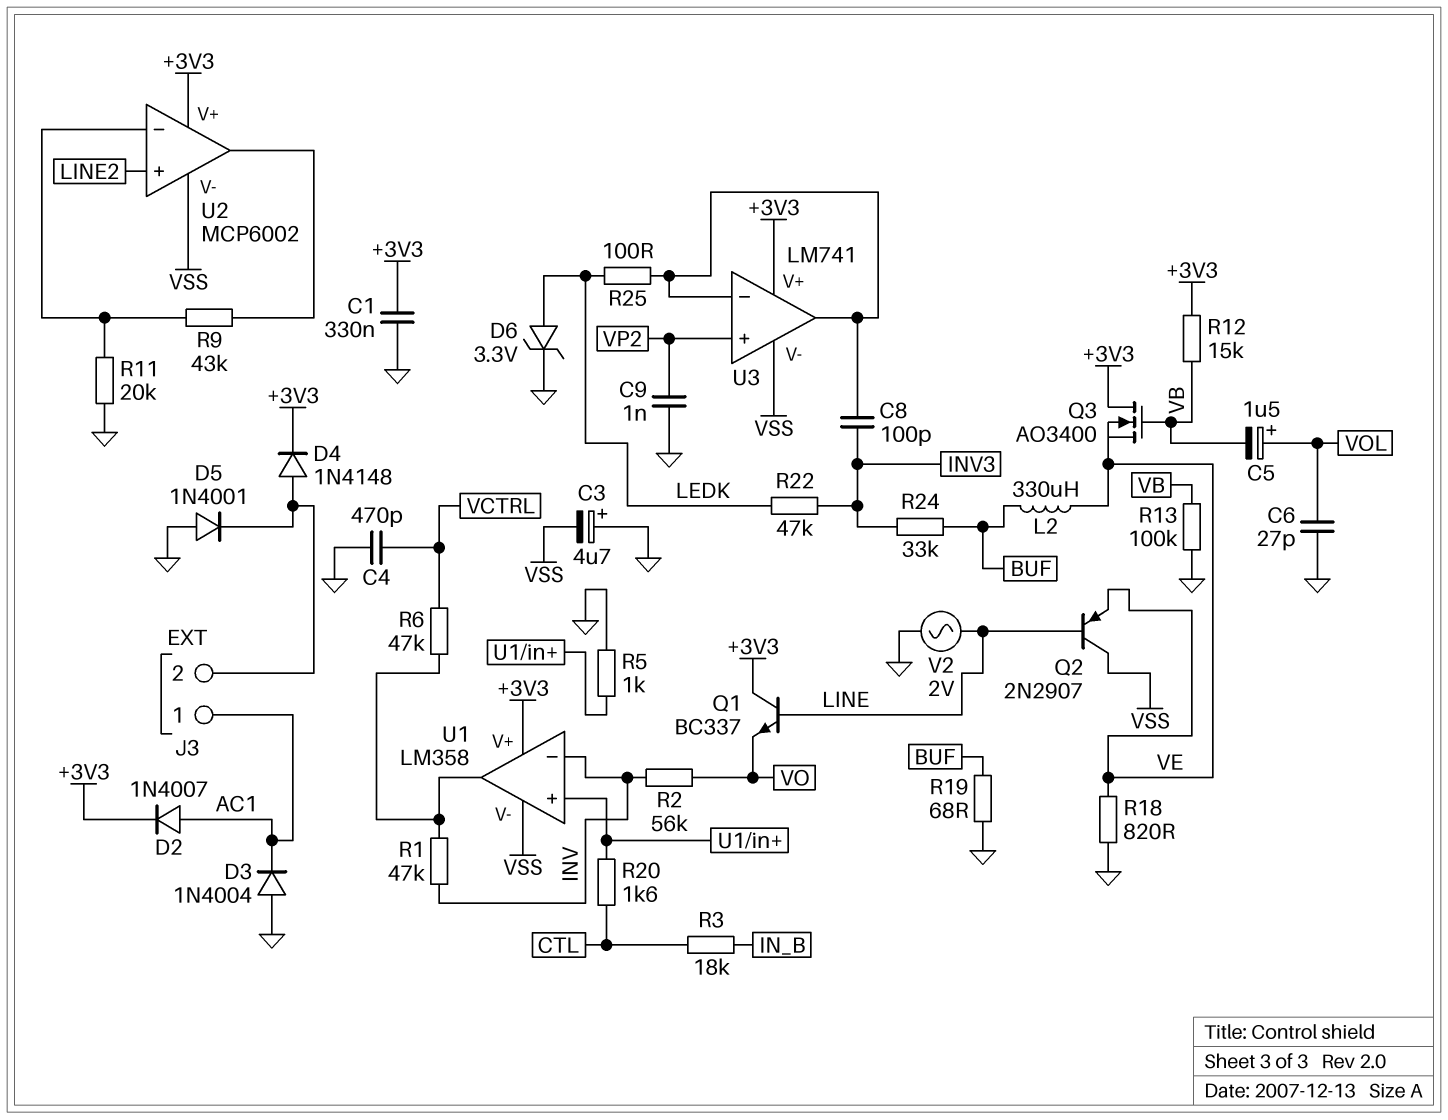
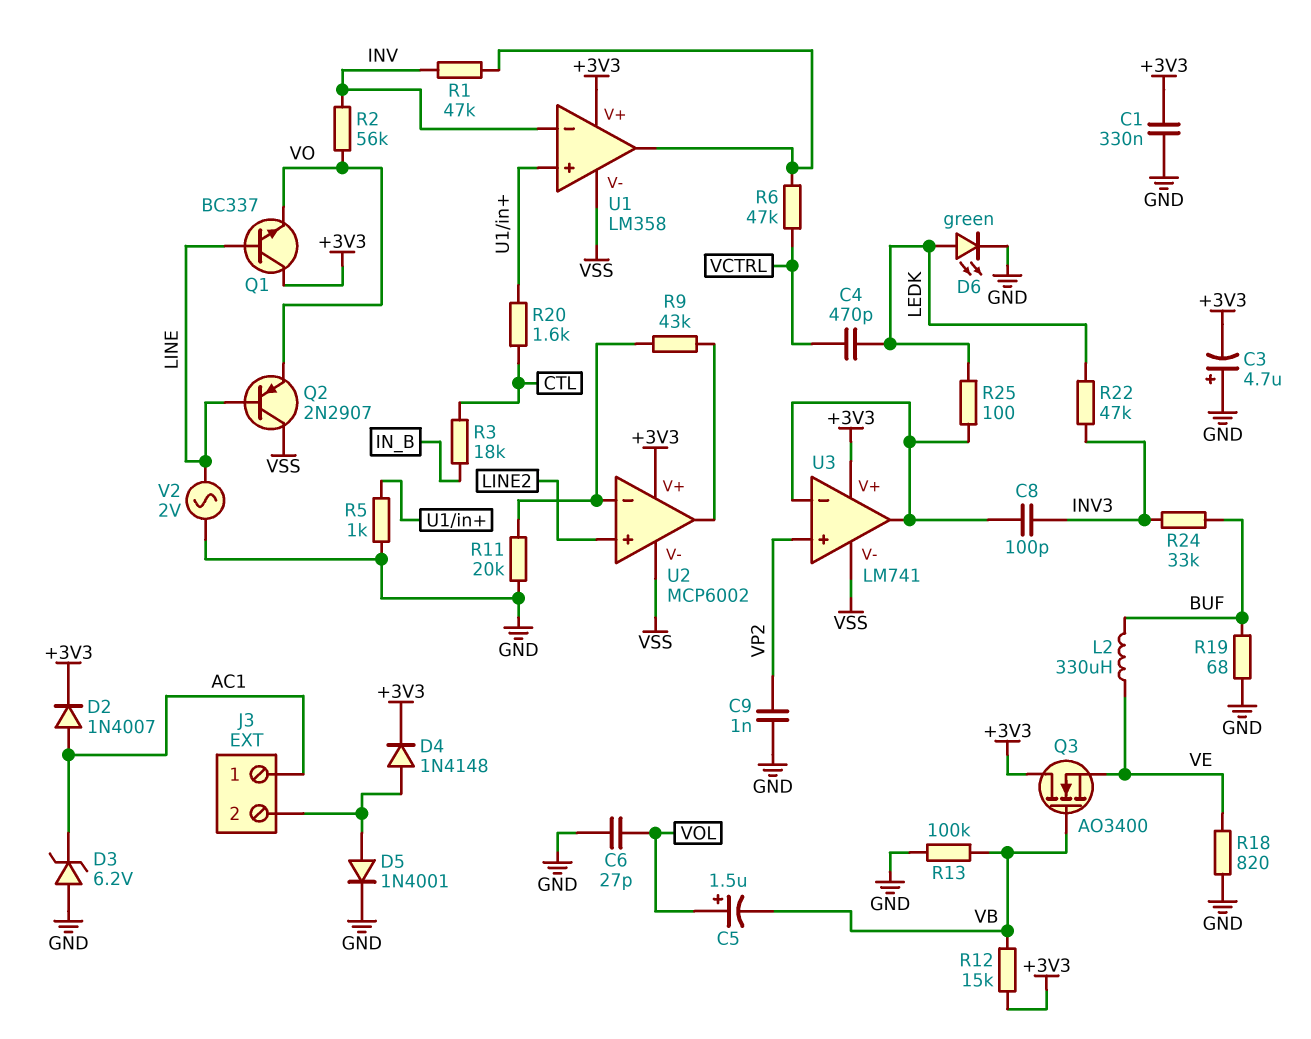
C3: 4.7uF (plus GND, minus VSS) -> 4.7uF (plus GND, minus +3V3)
C4: 470pF (GND, VCTRL) -> 470pF (LEDK, VCTRL)
D3: diode 1N4004 (A GND, K AC1) -> zener 6.2V (A GND, K AC1)
D5: diode 1N4001 (A GND, K J3/2) -> diode 1N4001 (A J3/2, K GND)
D6: zener 3.3V (A LEDK, K GND) -> LED green (A LEDK, K GND)
Q2: PNP 2N2907 (B LINE, C VSS, E VE) -> PNP 2N2907 (B LINE, C VSS, E VO)

